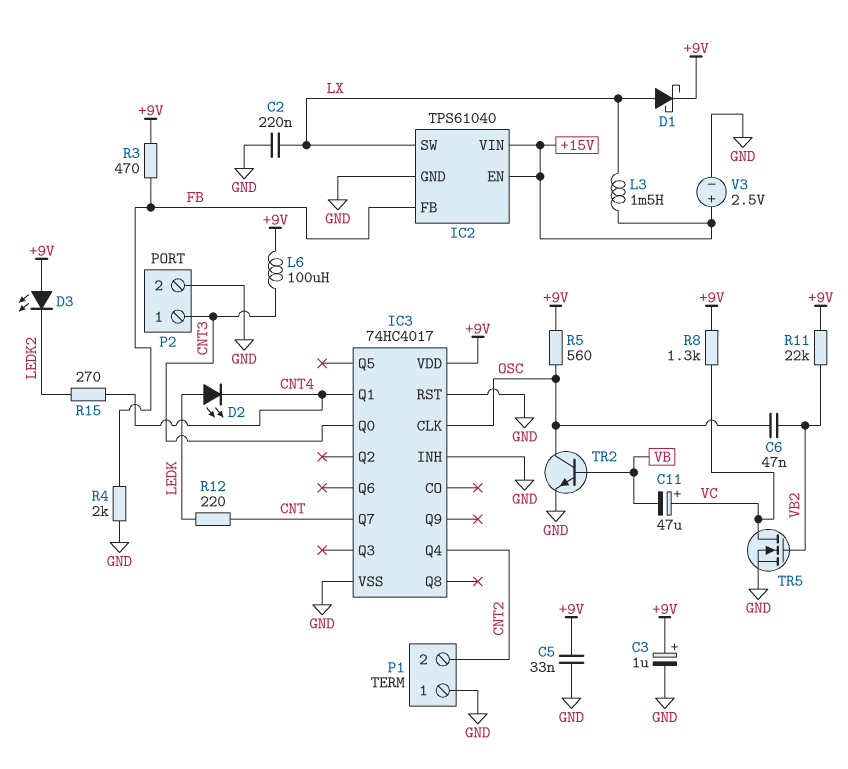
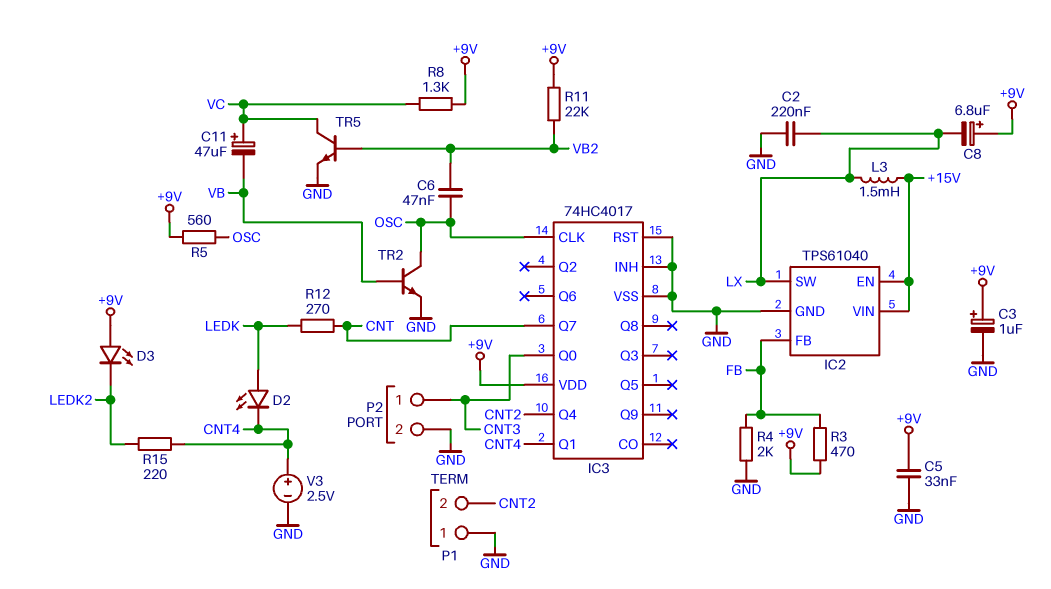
C8: none -> 6.8uF (plus +9V, minus LX)
D1: schottky (A LX, K +9V) -> none
L6: 100uH (+9V, CNT3) -> none
R12: 220 (CNT, LEDK) -> 270 (CNT, LEDK)
R15: 270 (CNT4, LEDK2) -> 220 (CNT4, LEDK2)
TR5: NMOS (G VB2, D VC, S GND) -> NPN (B VB2, C VC, E GND)
V3: 2.5V (plus +15V, minus GND) -> 2.5V (plus CNT4, minus GND)

